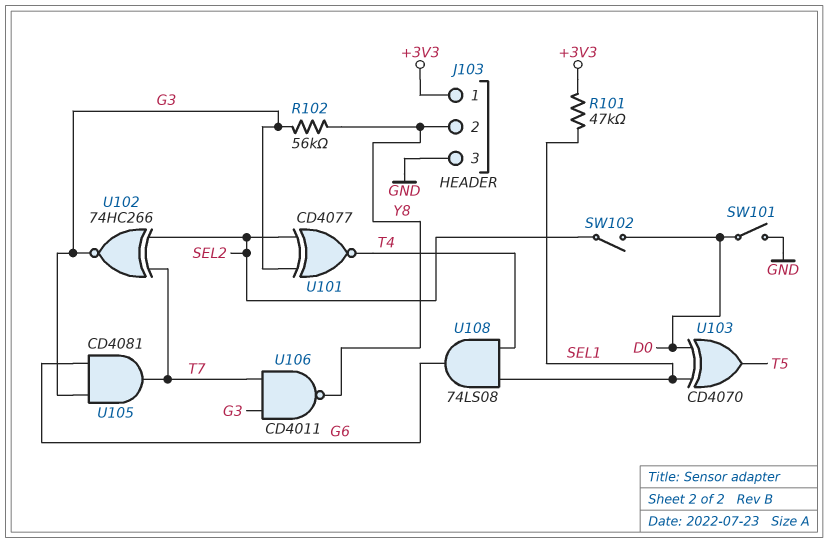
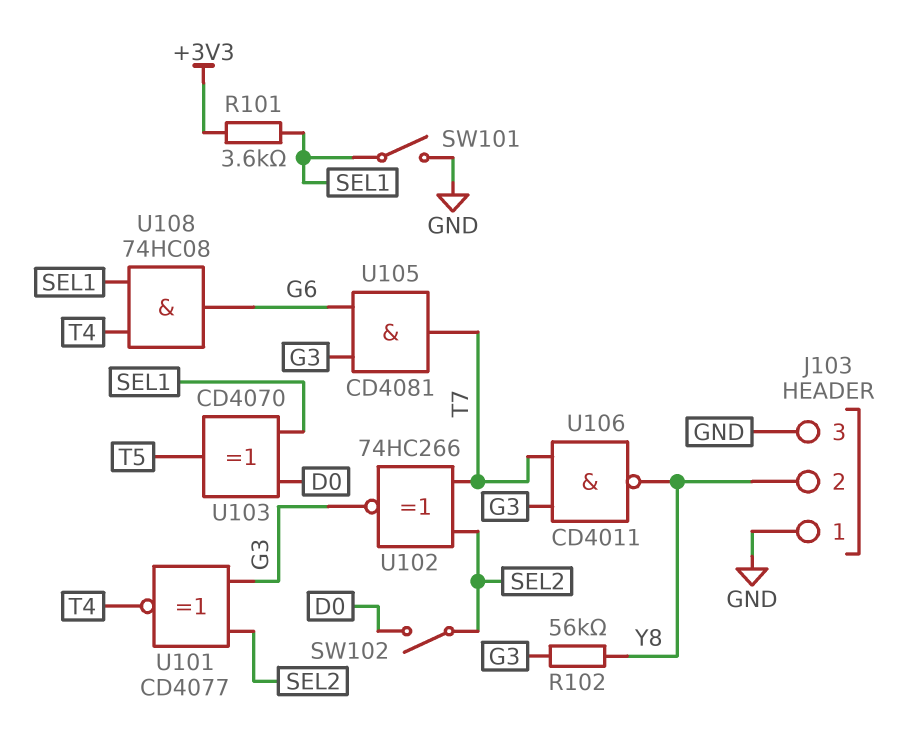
J103 pin 1: +3V3 -> GND
R101: 47k (+3V3, SEL1) -> 3.6k (+3V3, SEL1)
SW101: switch (D0, GND) -> switch (GND, SEL1)
U108: AND 74LS08 (in SEL1, in T4, out G6) -> AND 74HC08 (in SEL1, in T4, out G6)

